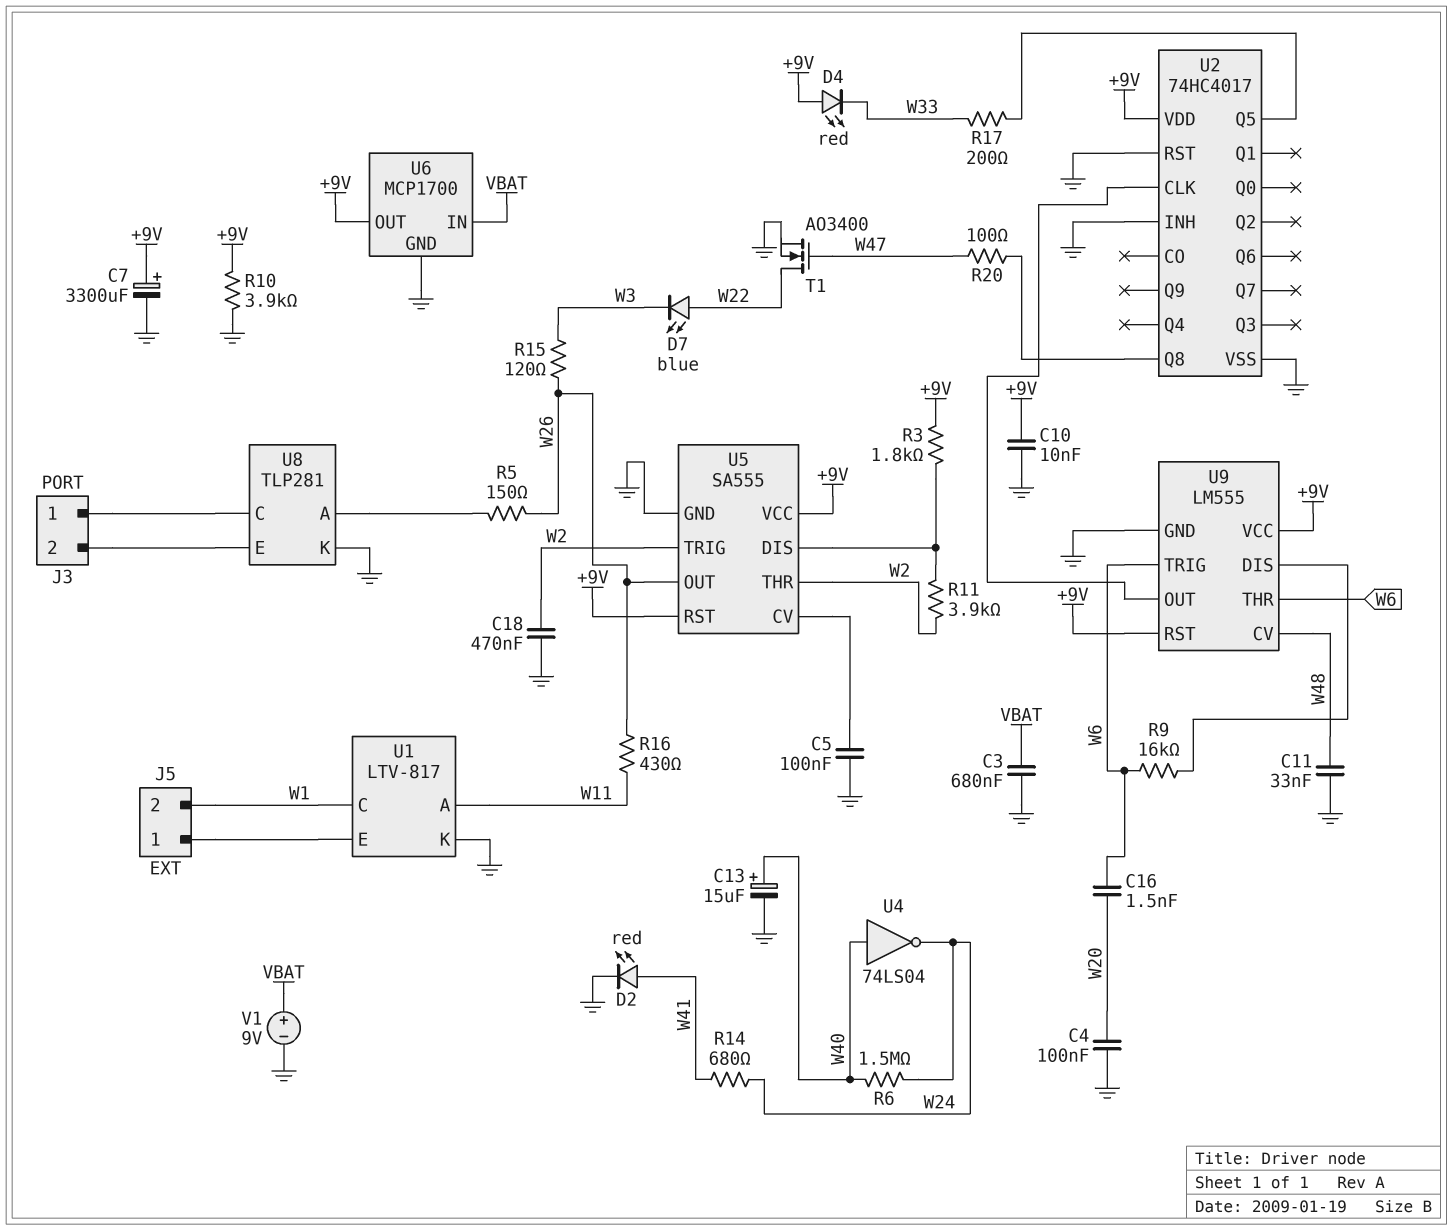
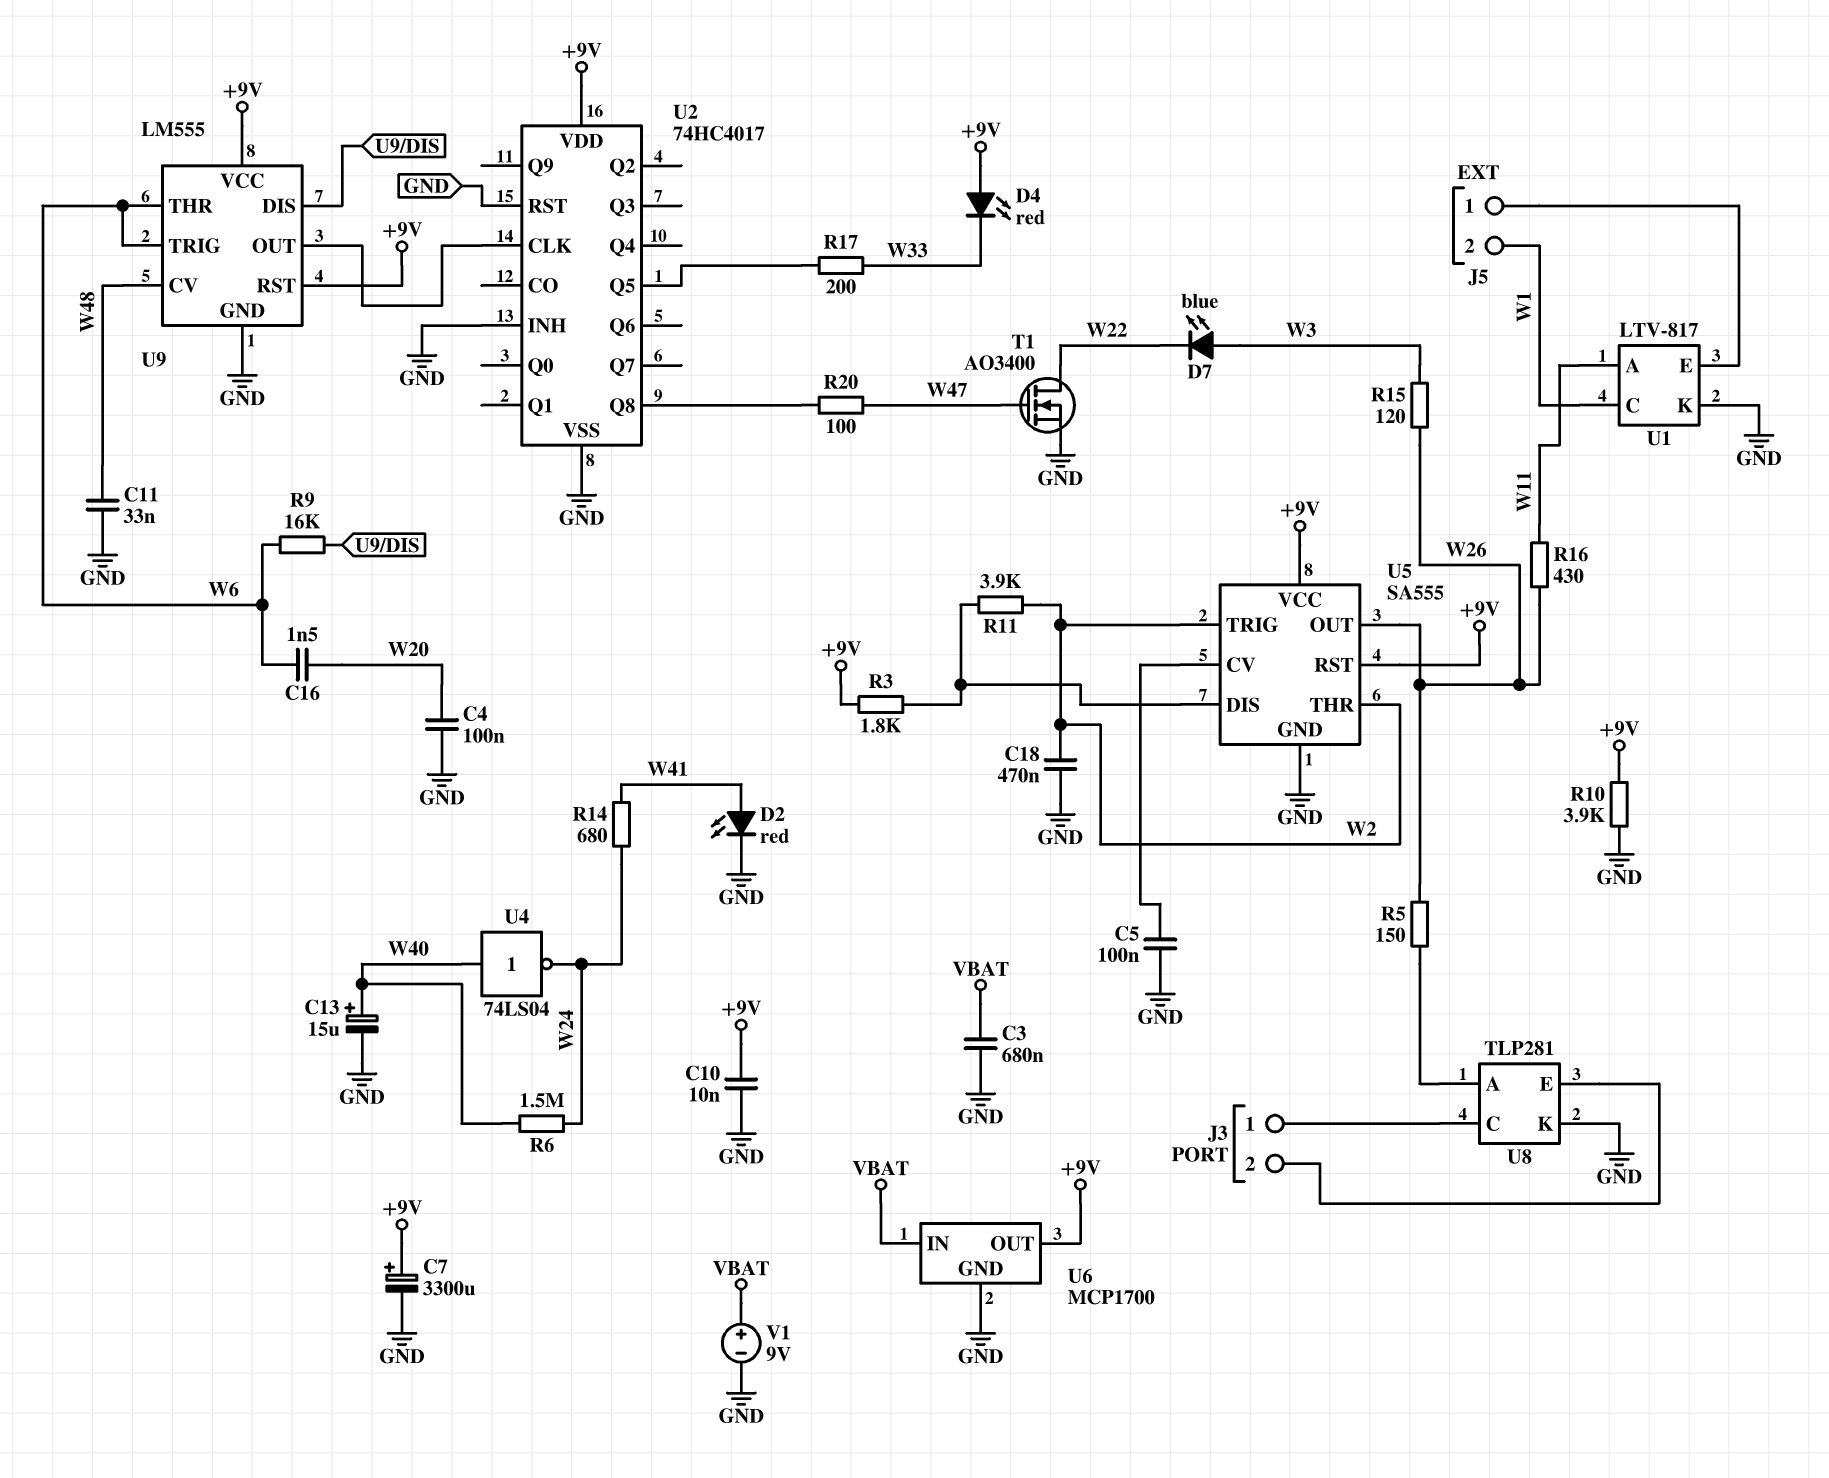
D7: LED blue (A W22, K W3) -> LED blue (A W3, K W22)

